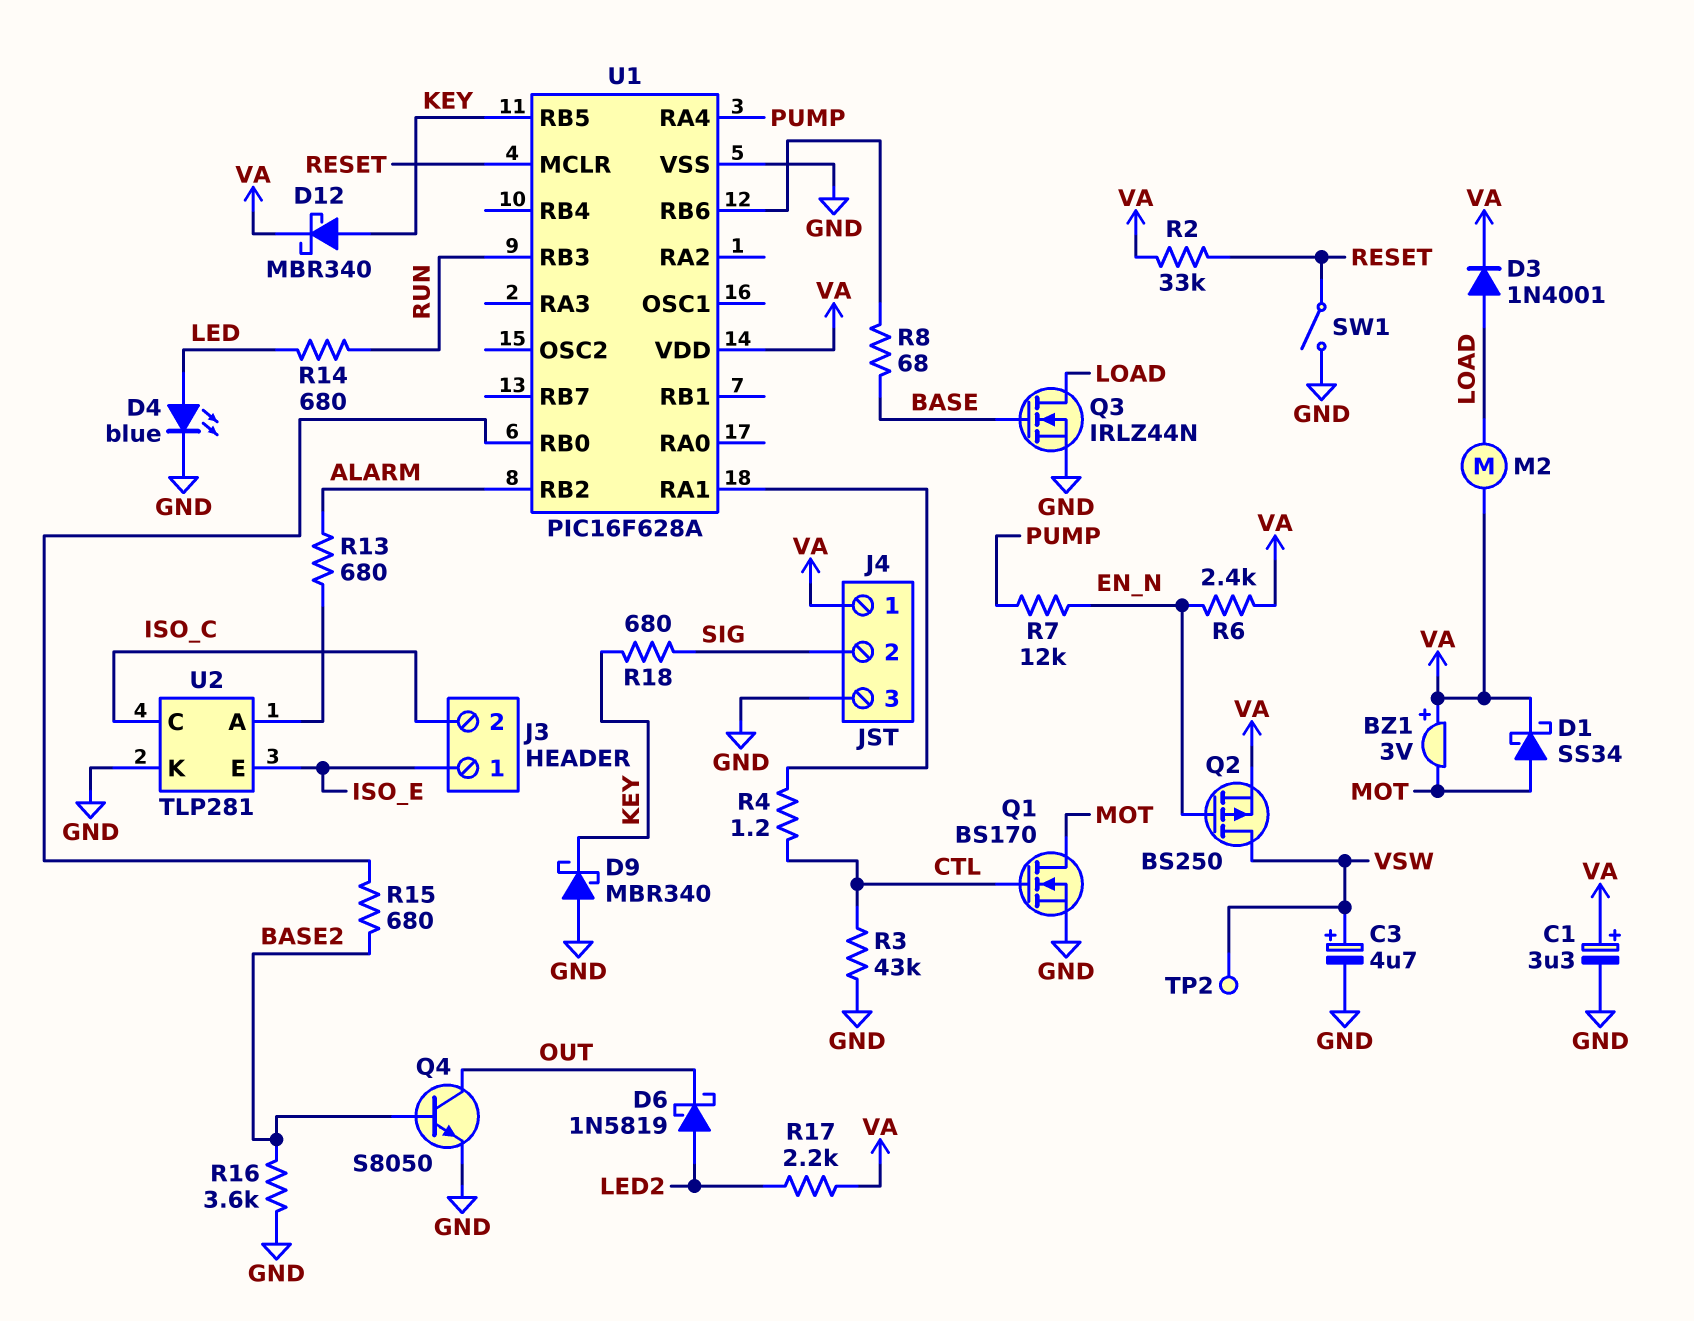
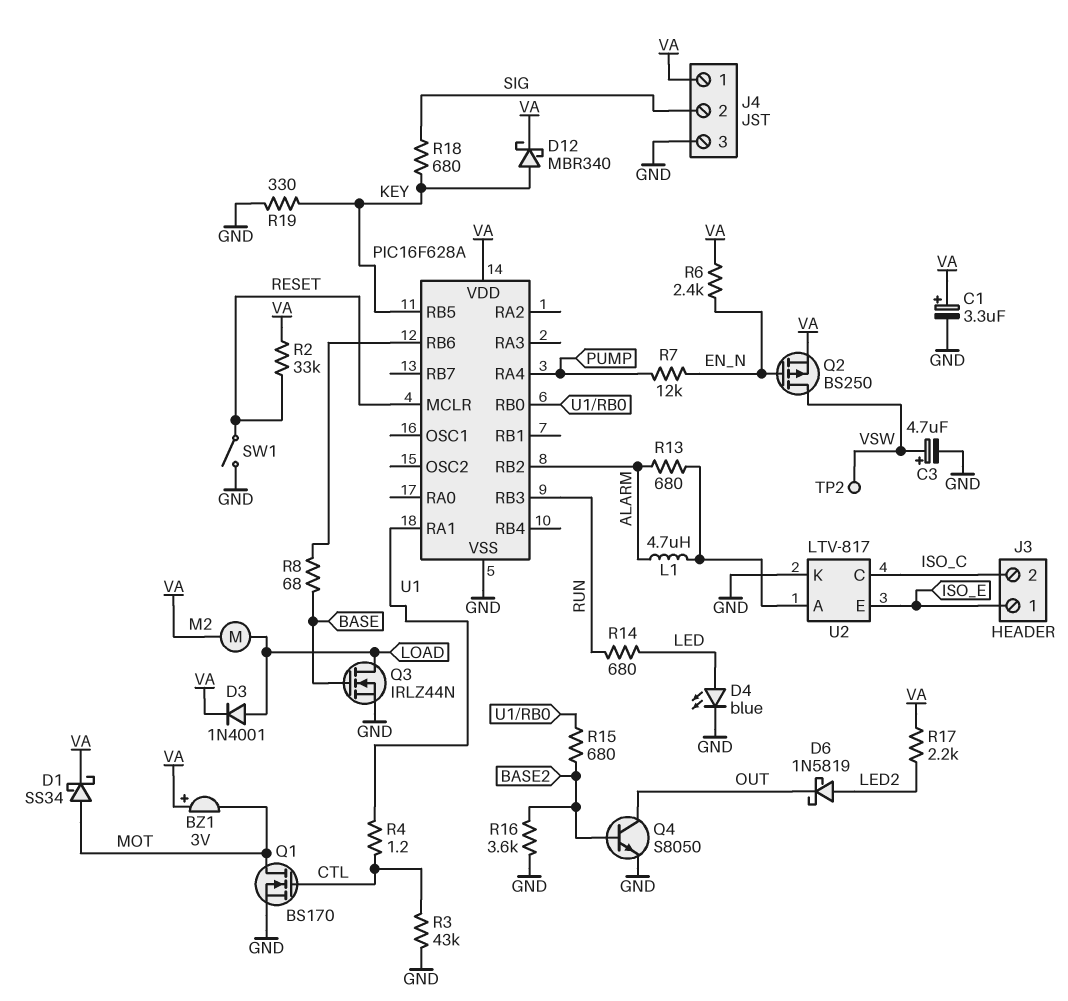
D9: schottky MBR340 (A GND, K KEY) -> none
L1: none -> 4.7uH (ALARM, U2/A)
R19: none -> 330 (GND, KEY)
U2: TLP281 -> LTV-817

